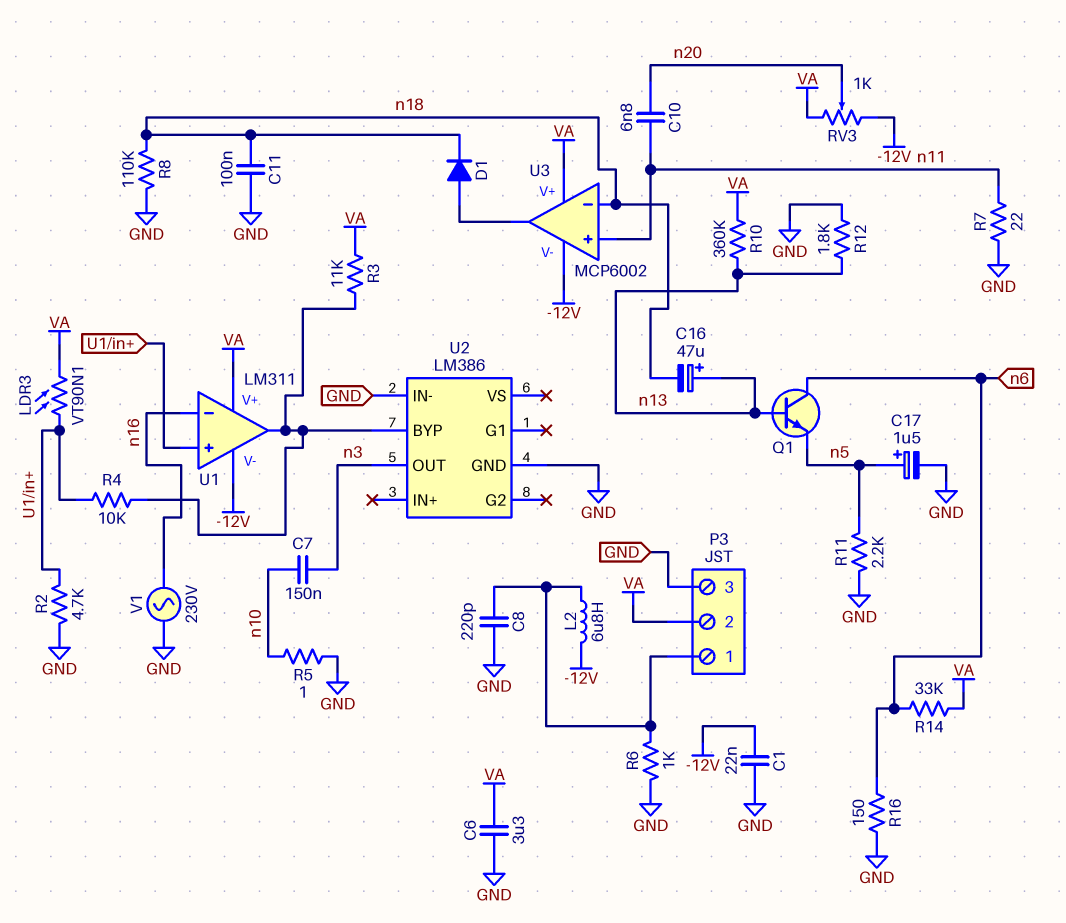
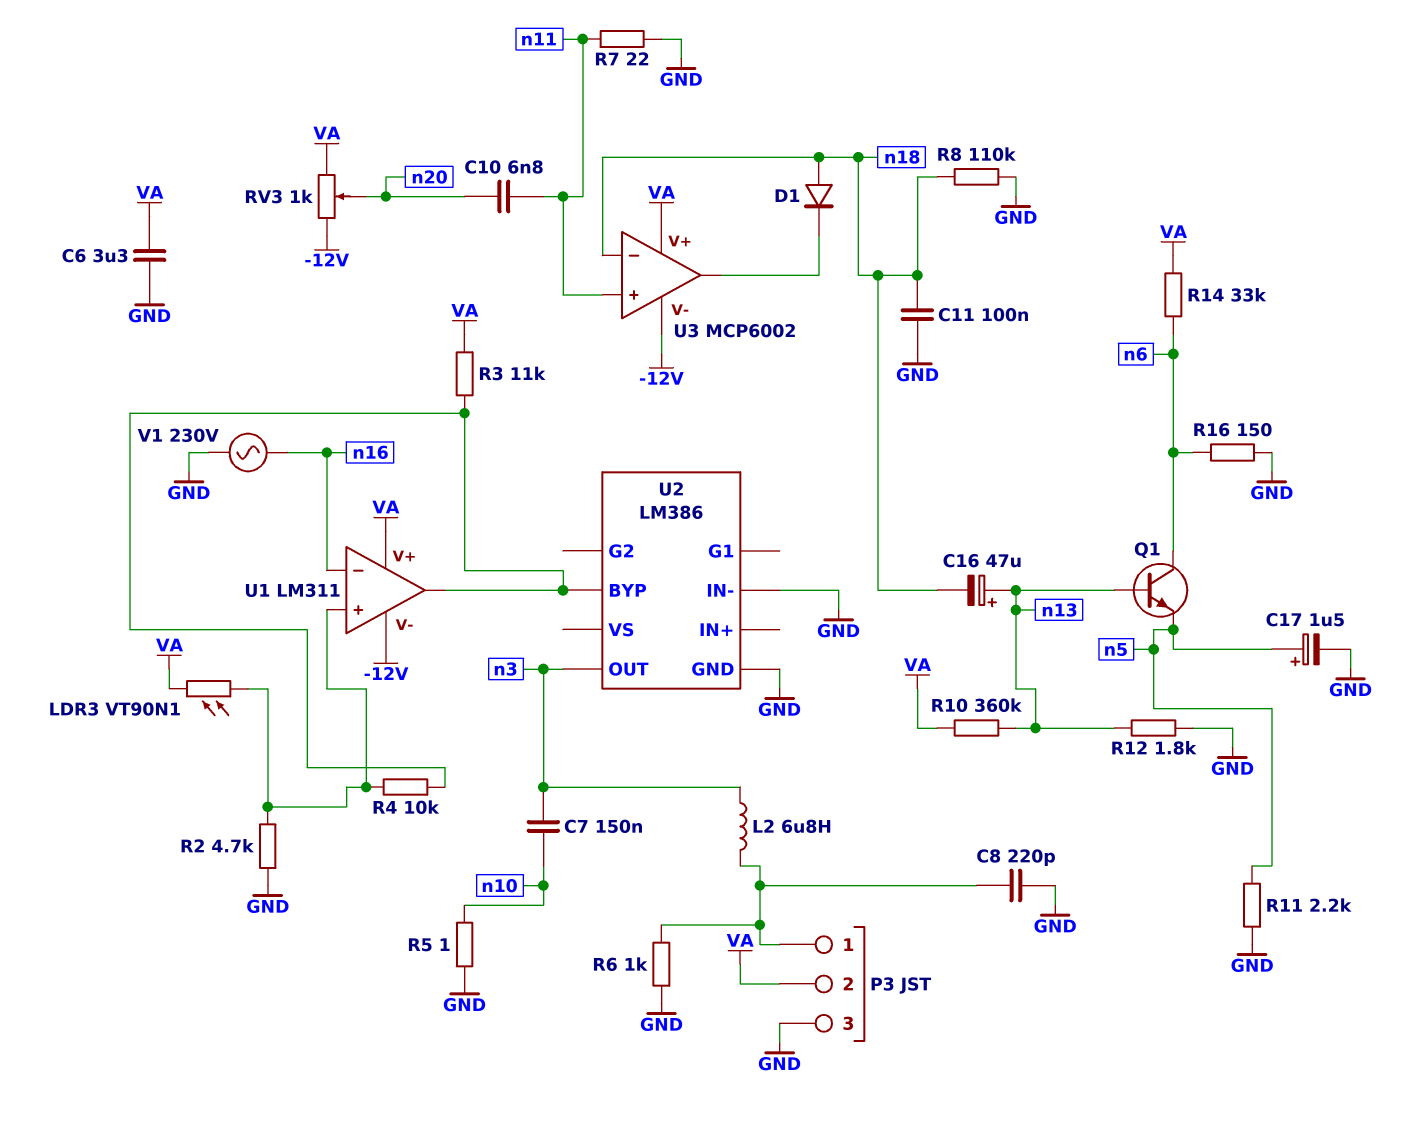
C1: 22nF (-12V, GND) -> none
D1: diode (A U3/out, K n18) -> diode (A n18, K U3/out)
L2: 6.8uH (-12V, P3/1) -> 6.8uH (P3/1, n3)

